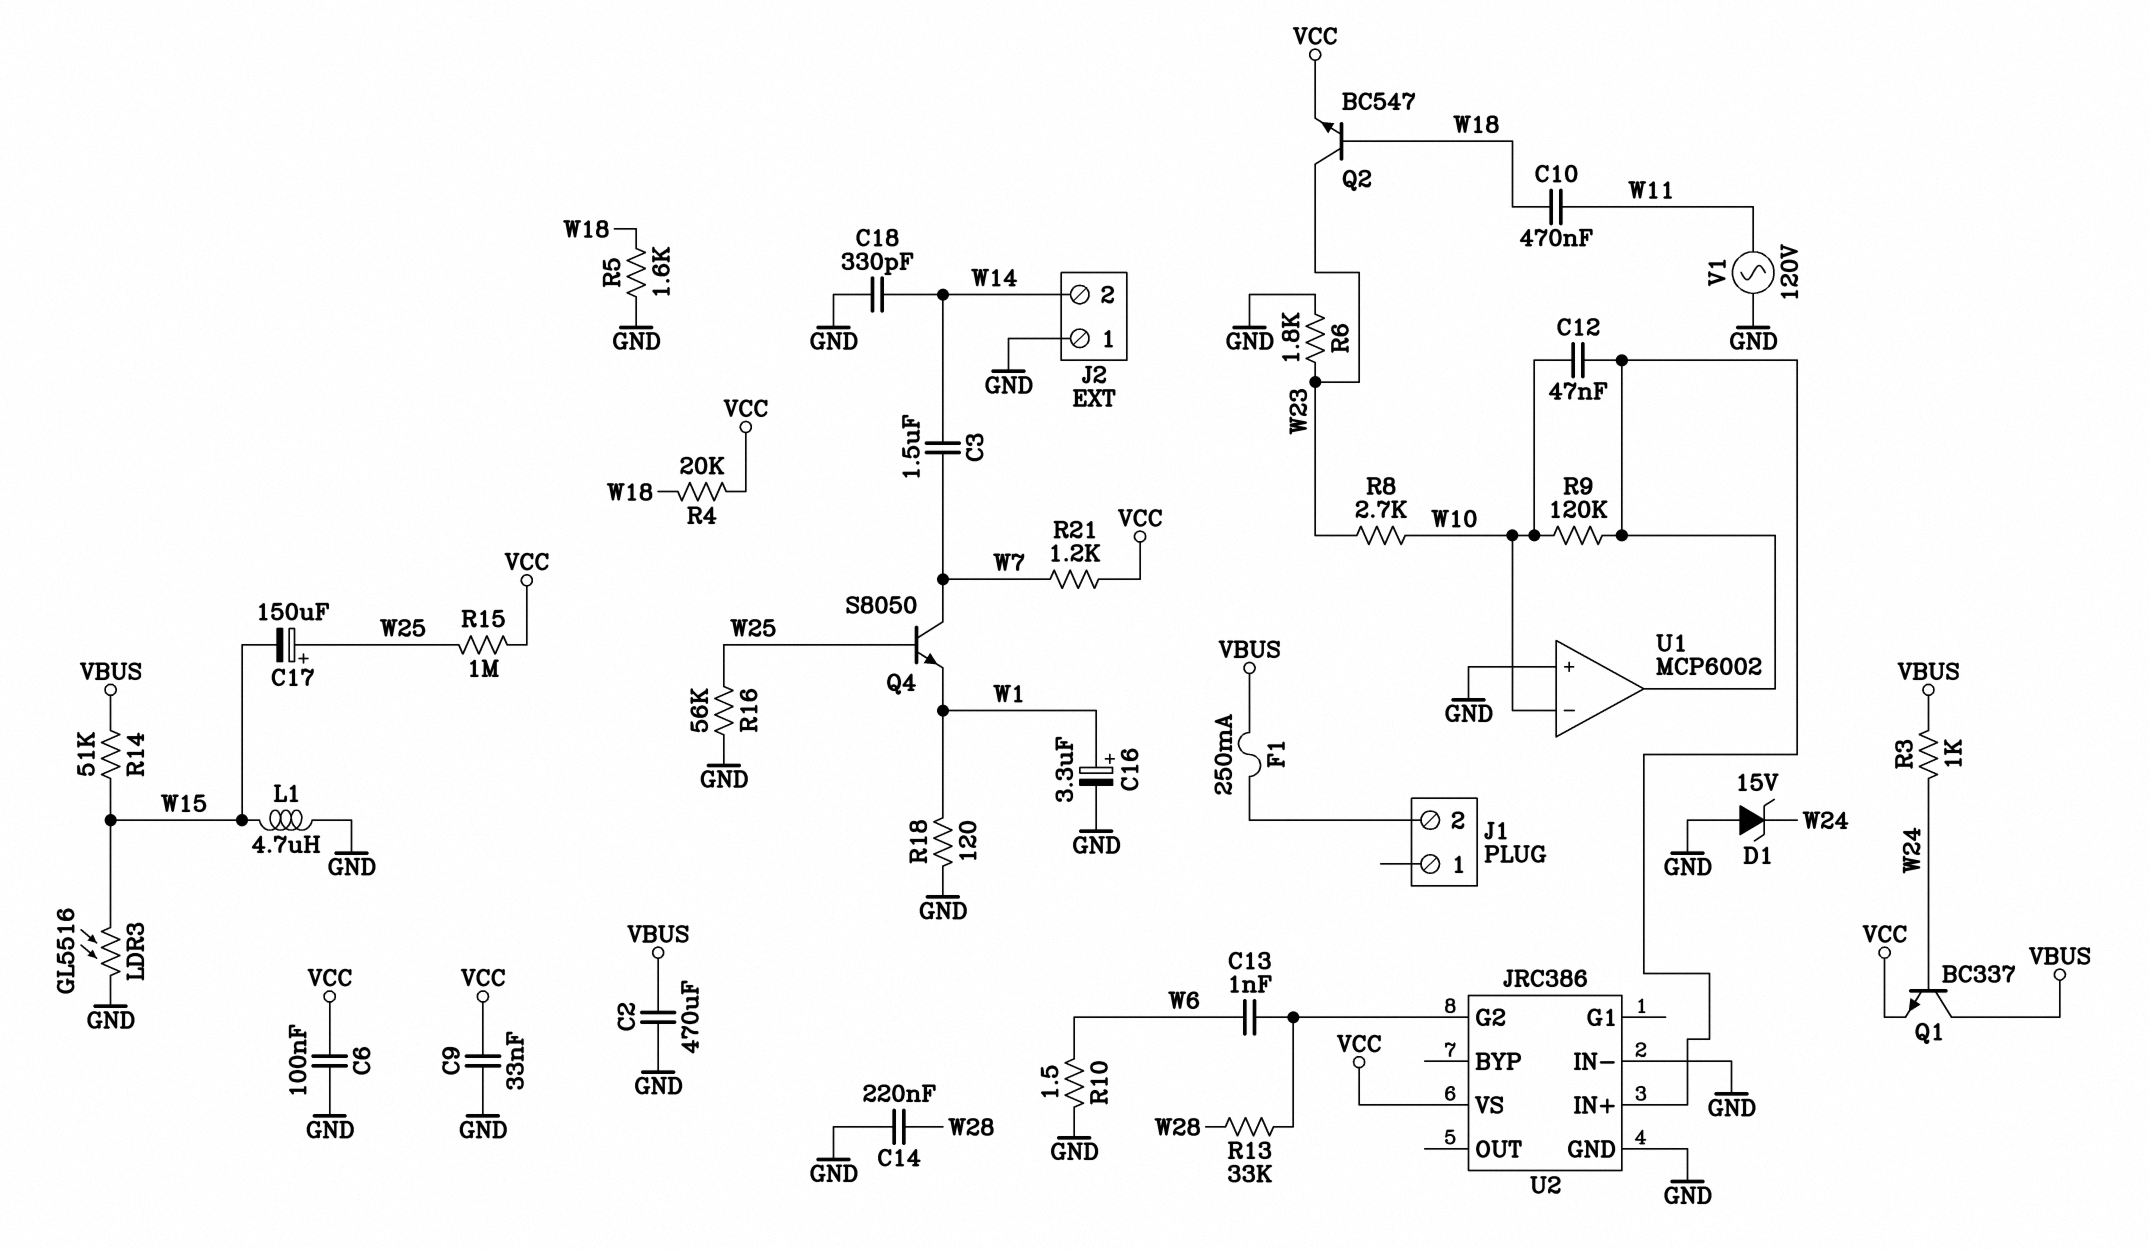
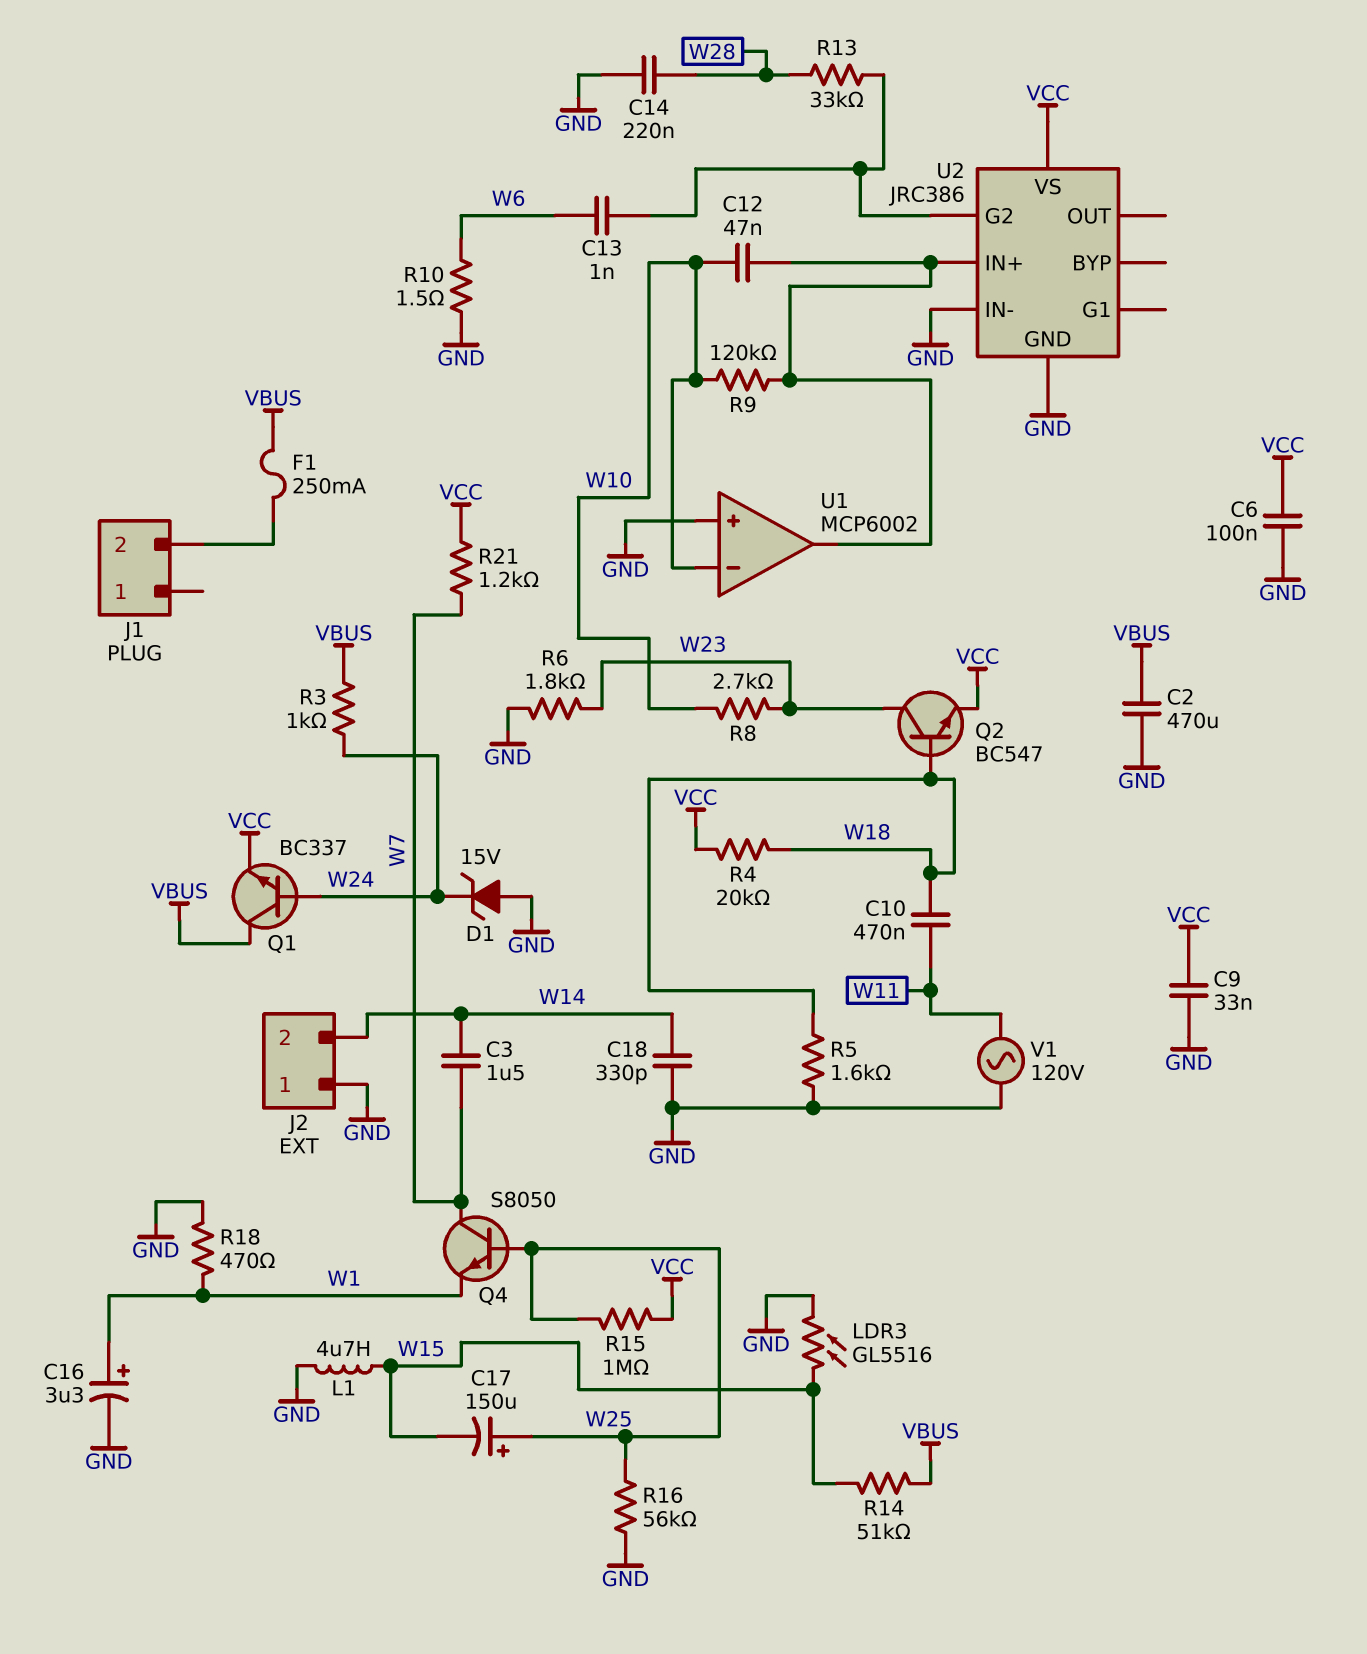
R18: 120 (GND, W1) -> 470 (GND, W1)

